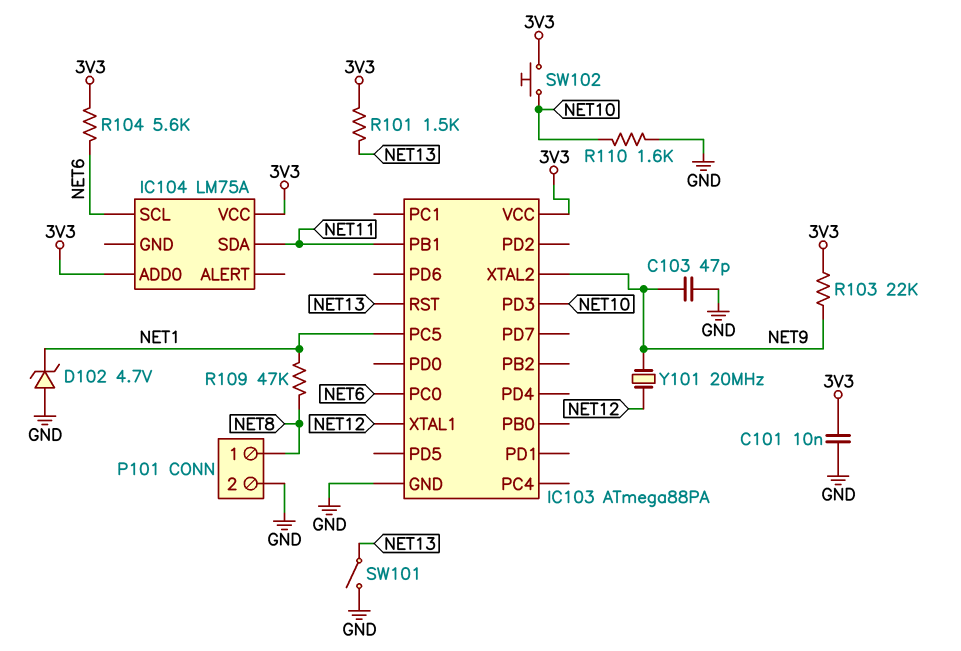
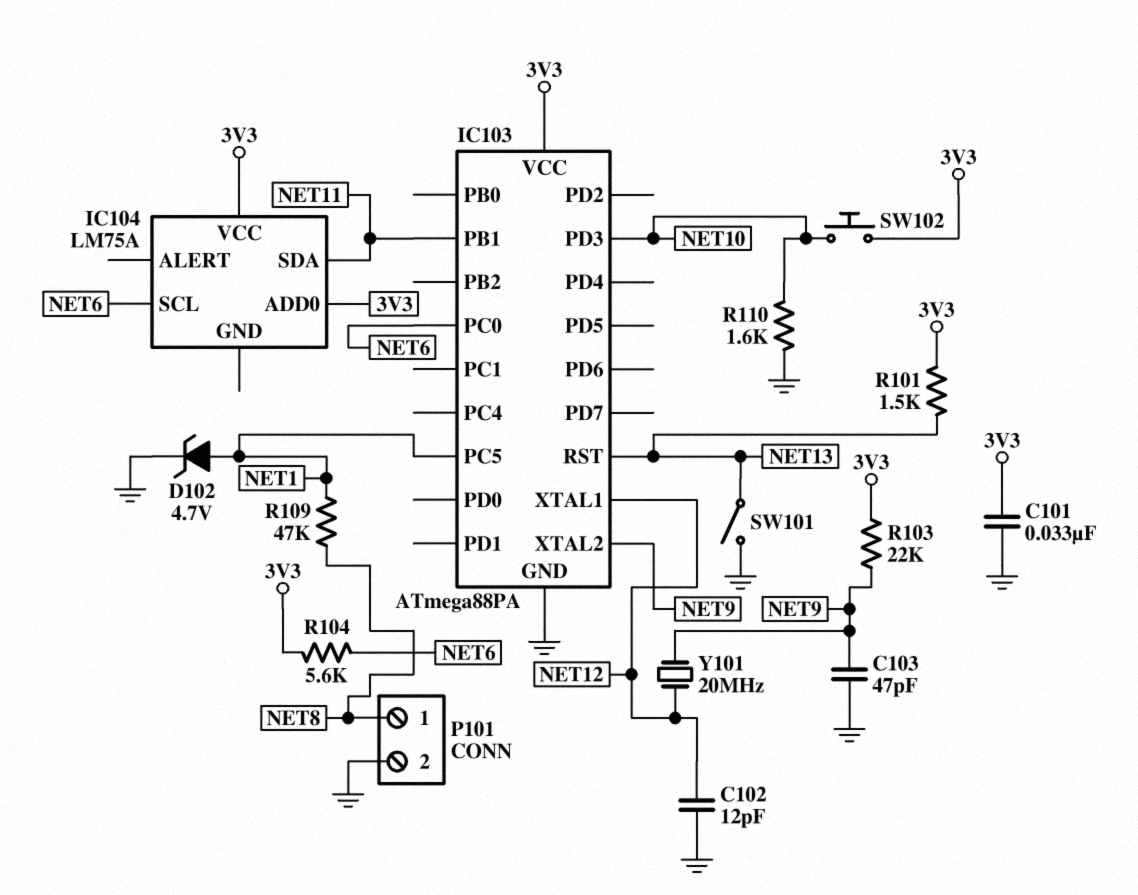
C101: 10nF (3V3, GND) -> 33nF (3V3, GND)
C102: none -> 12pF (GND, NET12)
D102: zener 4.7V (A GND, K NET1) -> zener 4.7V (A NET1, K GND)

